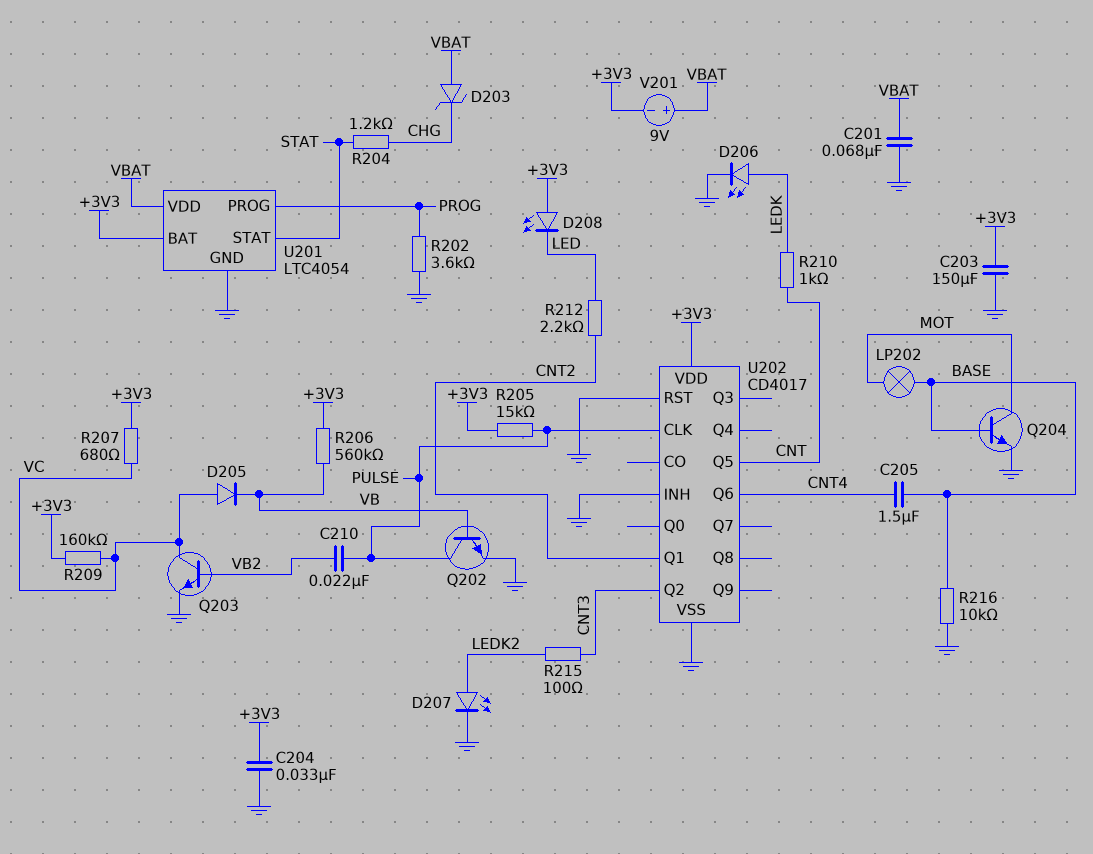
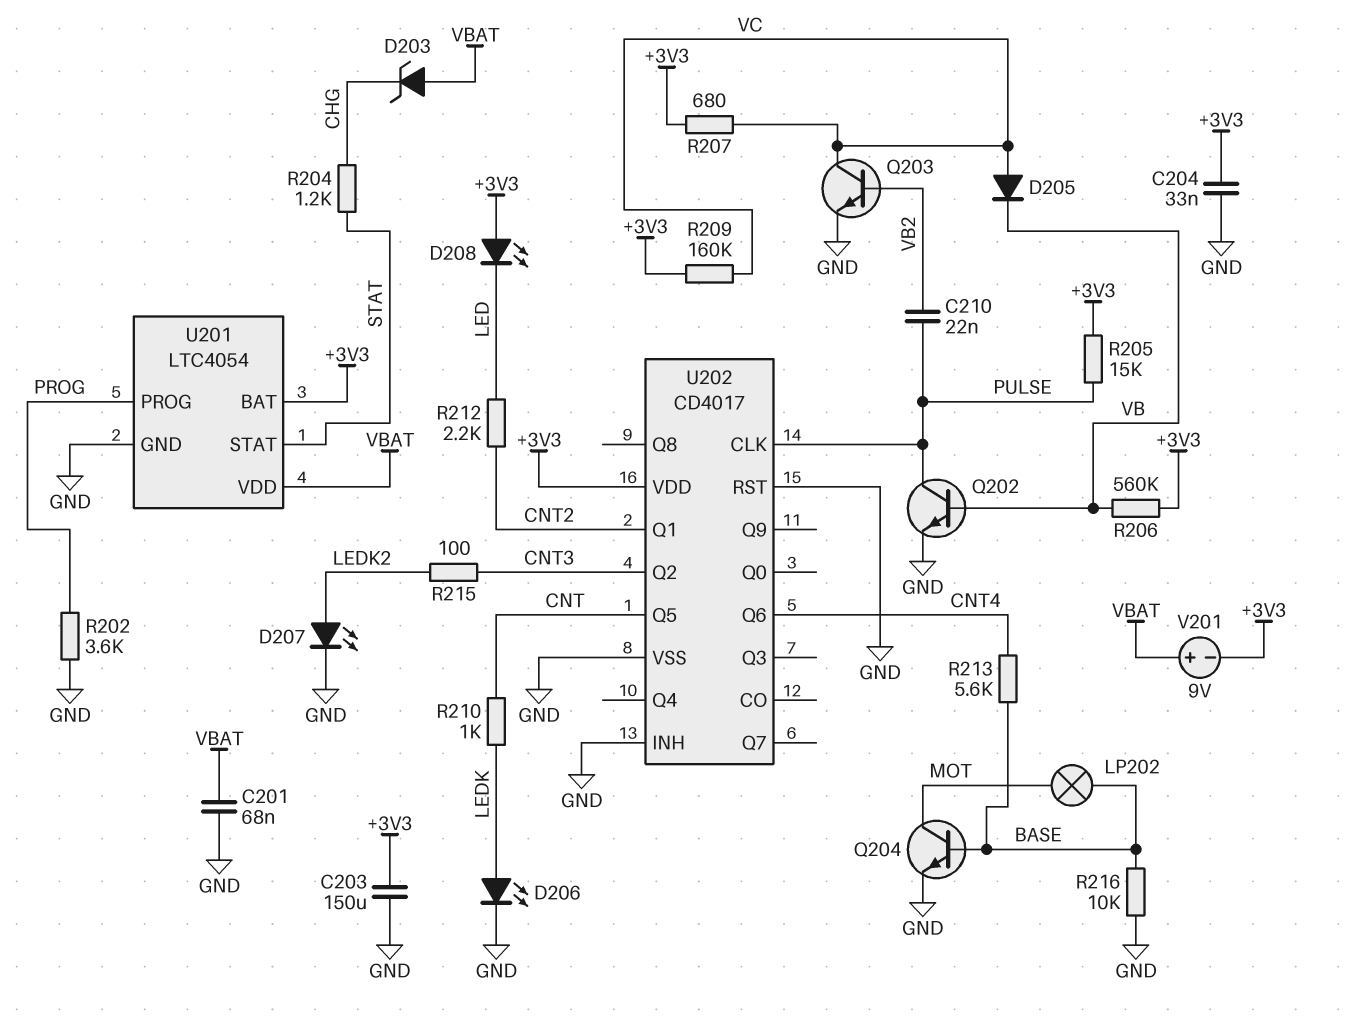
C205: 1.5uF (BASE, CNT4) -> none
R213: none -> 5.6k (BASE, CNT4)

